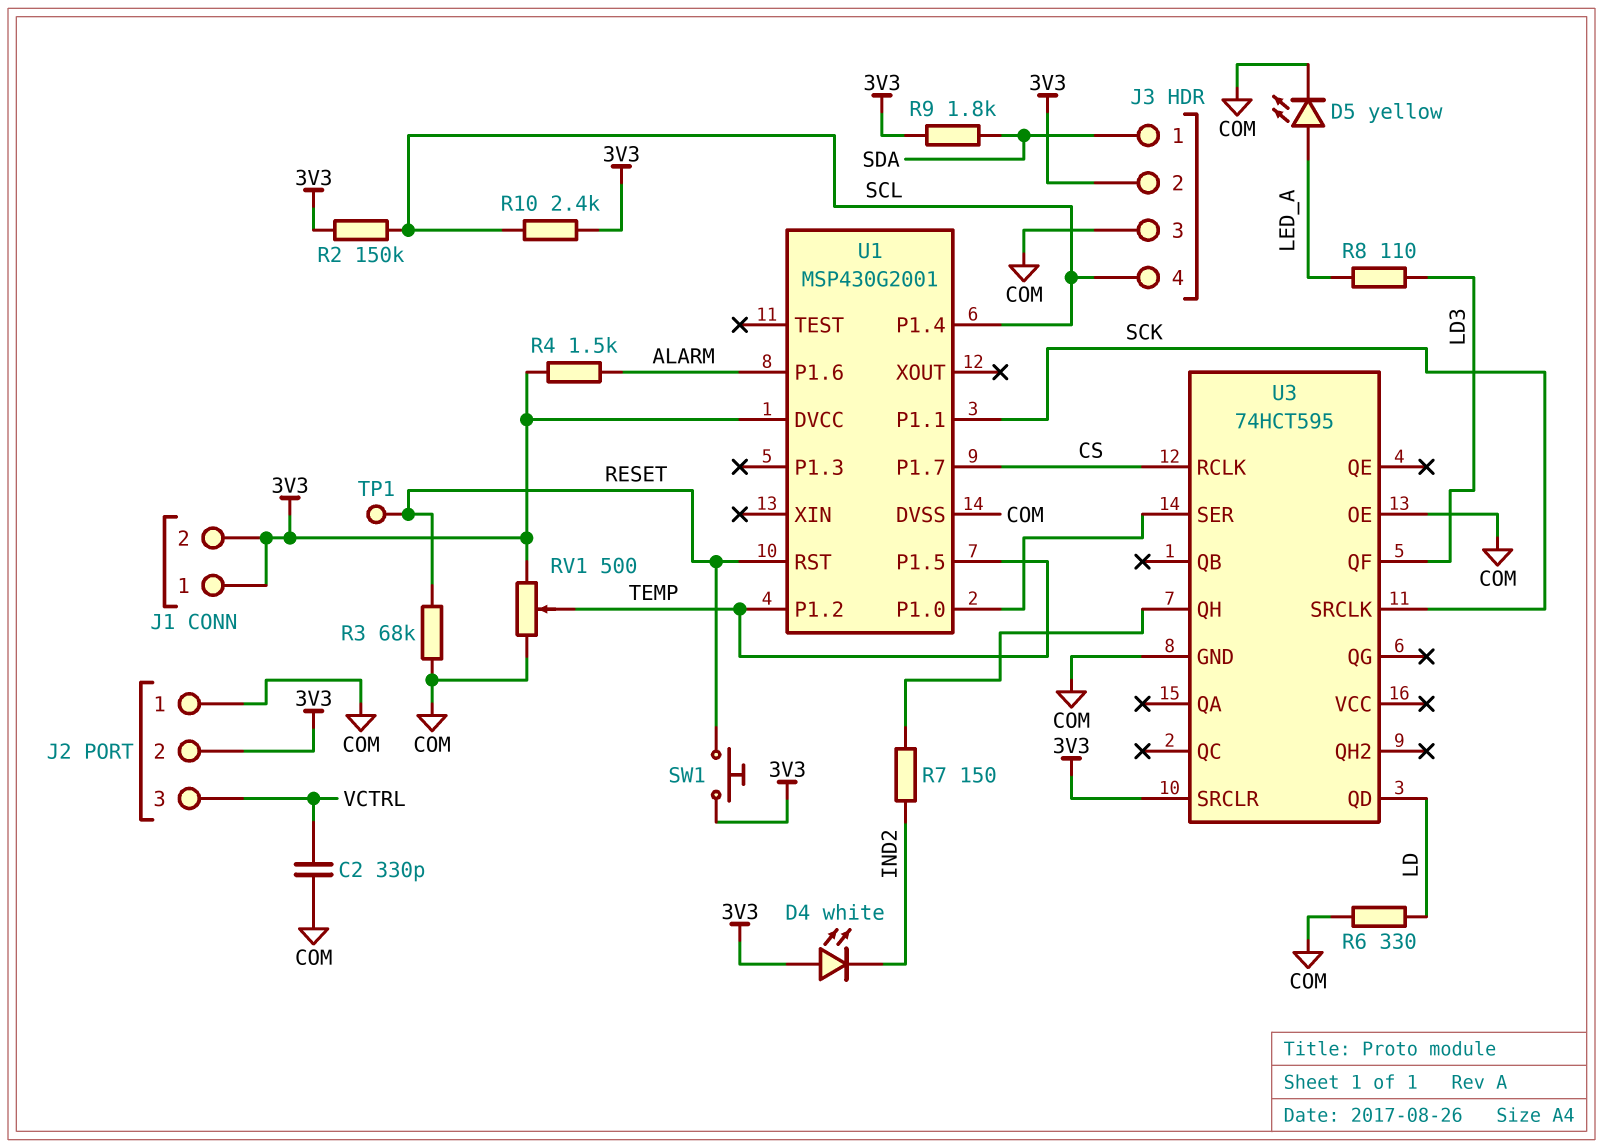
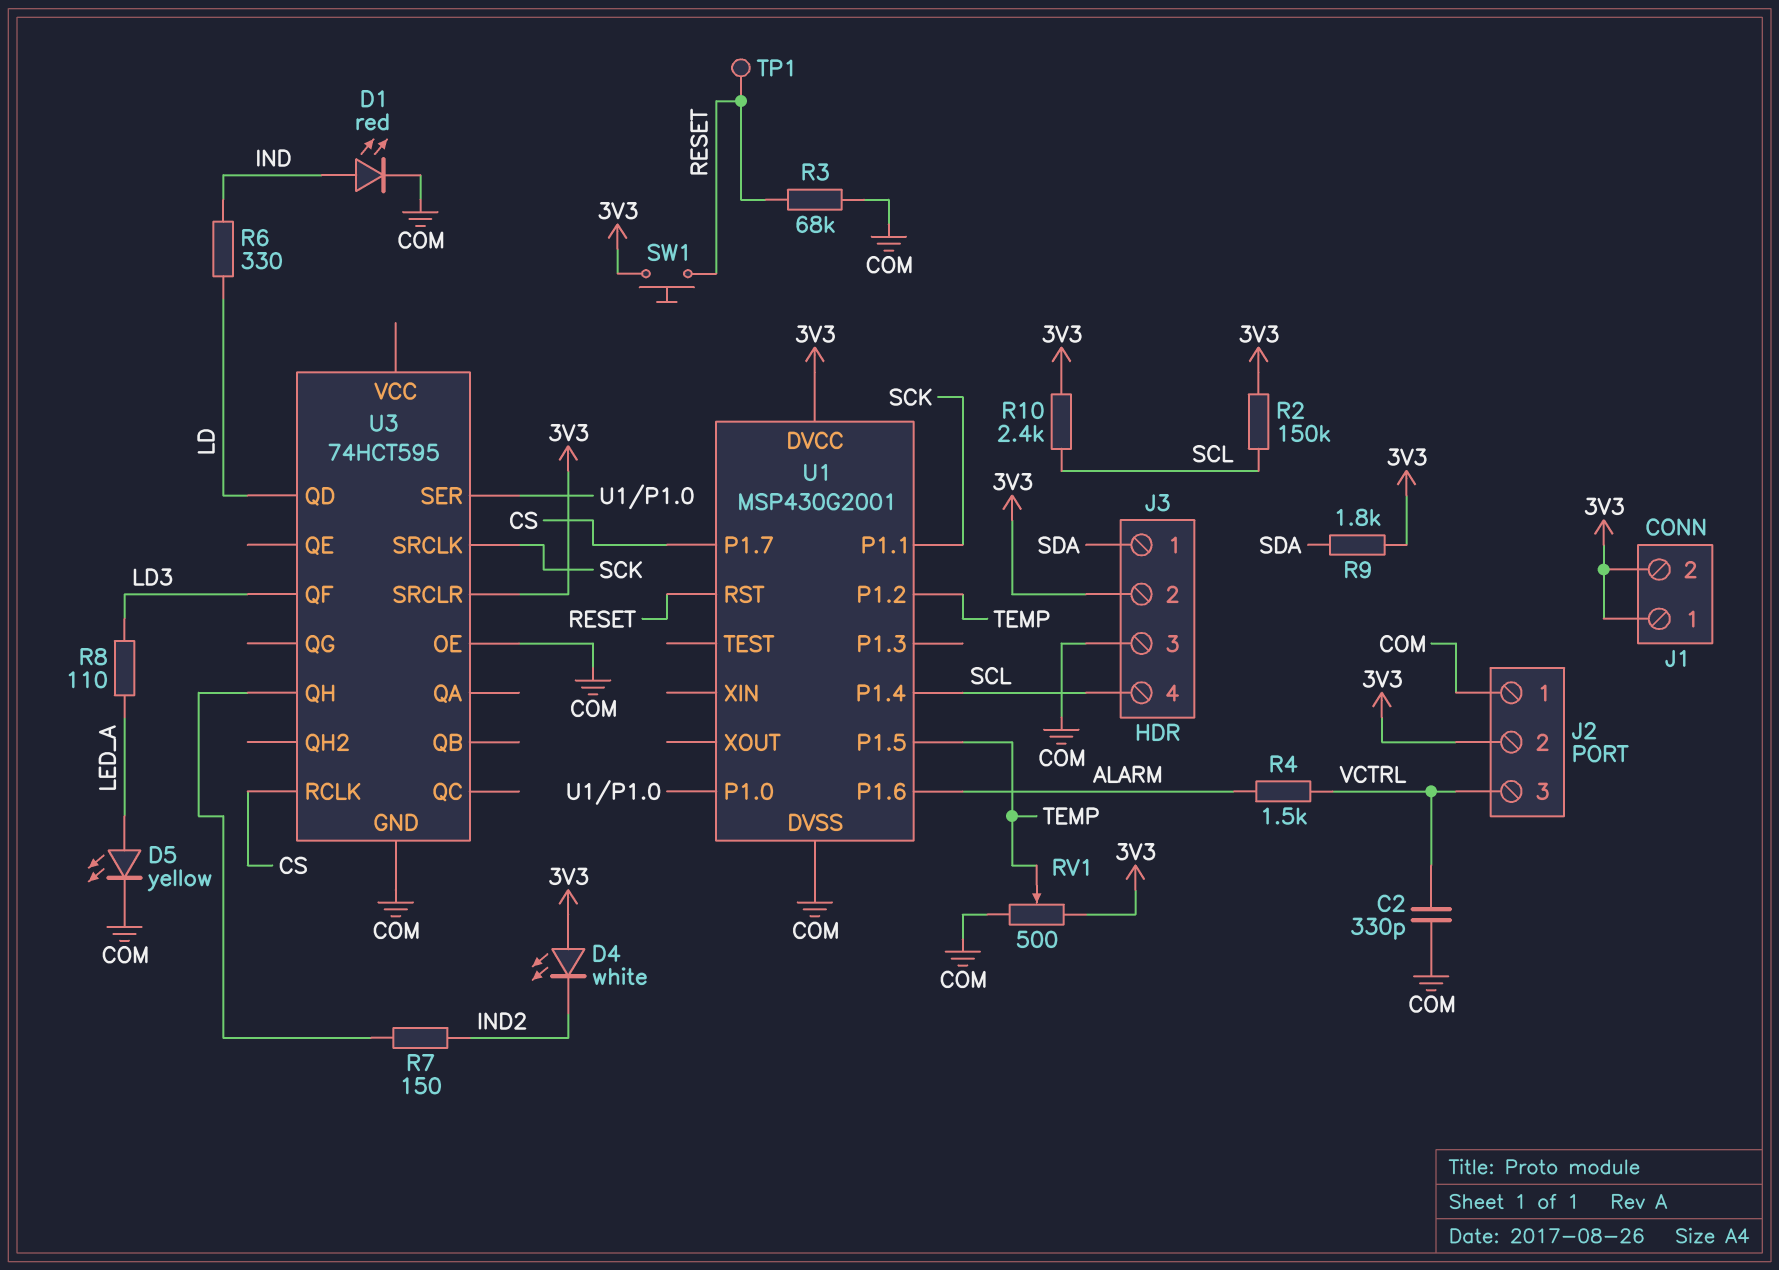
D1: none -> LED red (A IND, K COM)
R4: 1.5k (3V3, ALARM) -> 1.5k (ALARM, VCTRL)
R6: 330 (COM, LD) -> 330 (IND, LD)

